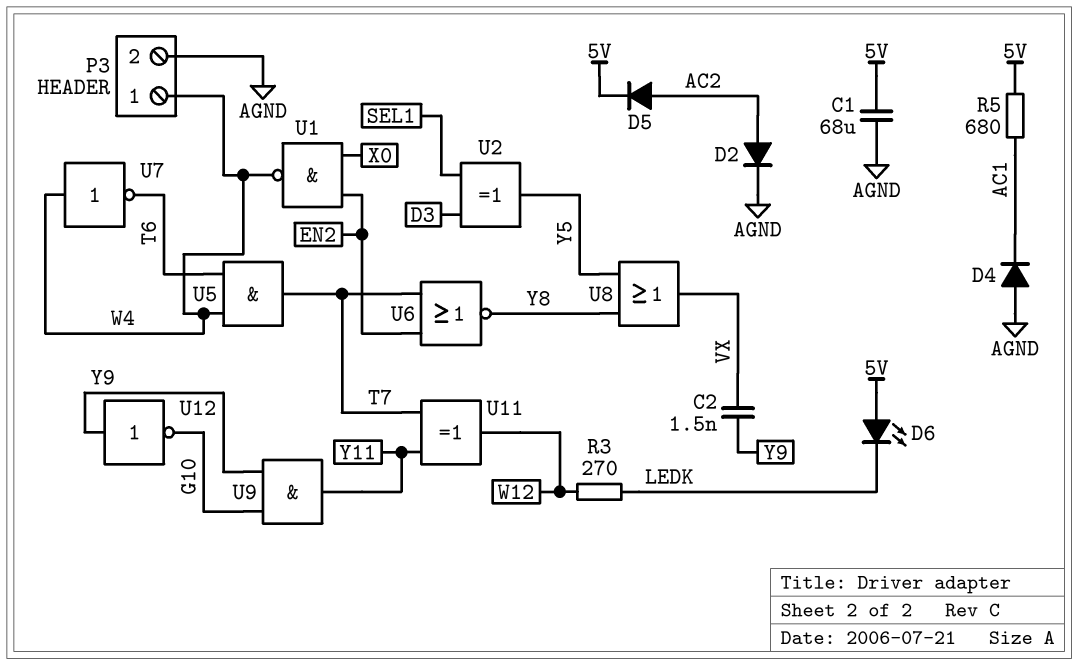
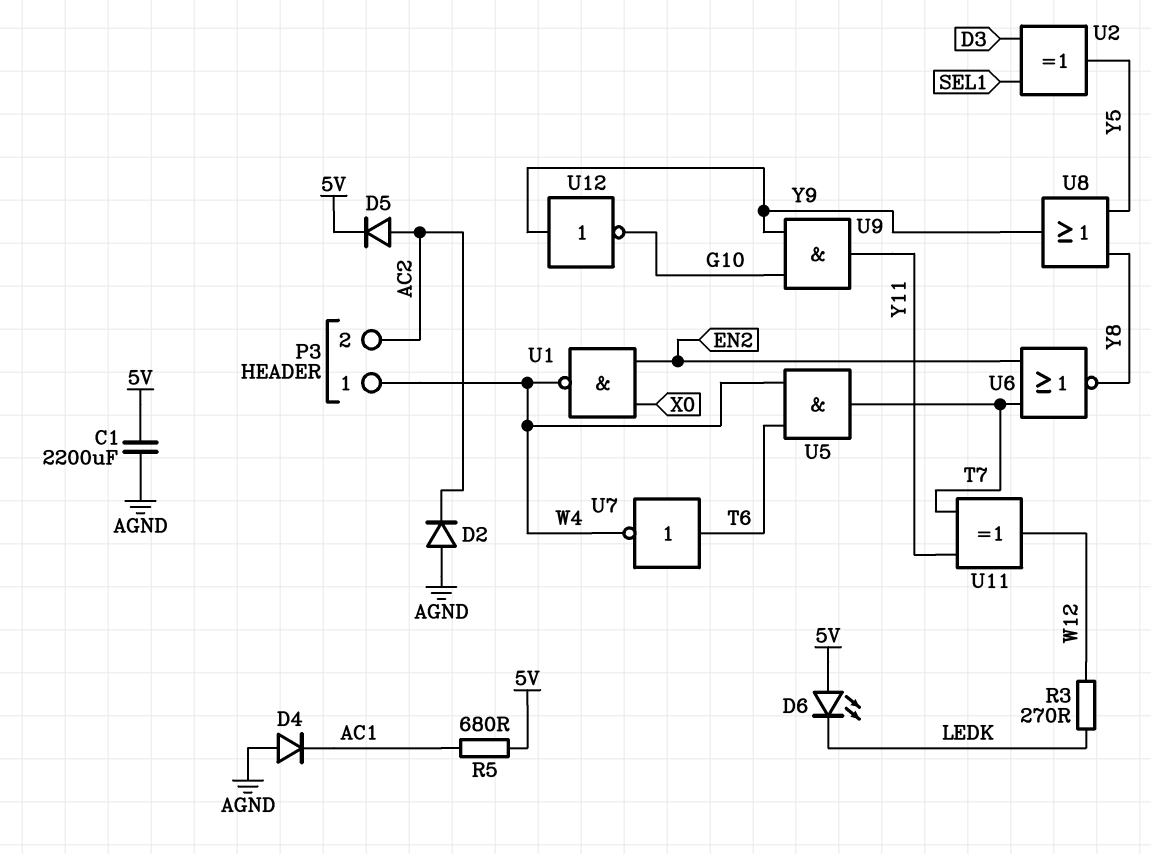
C1: 68uF (5V, AGND) -> 2200uF (5V, AGND)
C2: 1.5nF (VX, Y9) -> none
D2: diode (A AC2, K AGND) -> diode (A AGND, K AC2)
P3 pin 2: AGND -> AC2
U7: NOT (in W4, out T6) -> NOT (in T6, out W4)
U8: OR (in Y5, in Y8, out VX) -> OR (in Y5, in Y8, out Y9)

